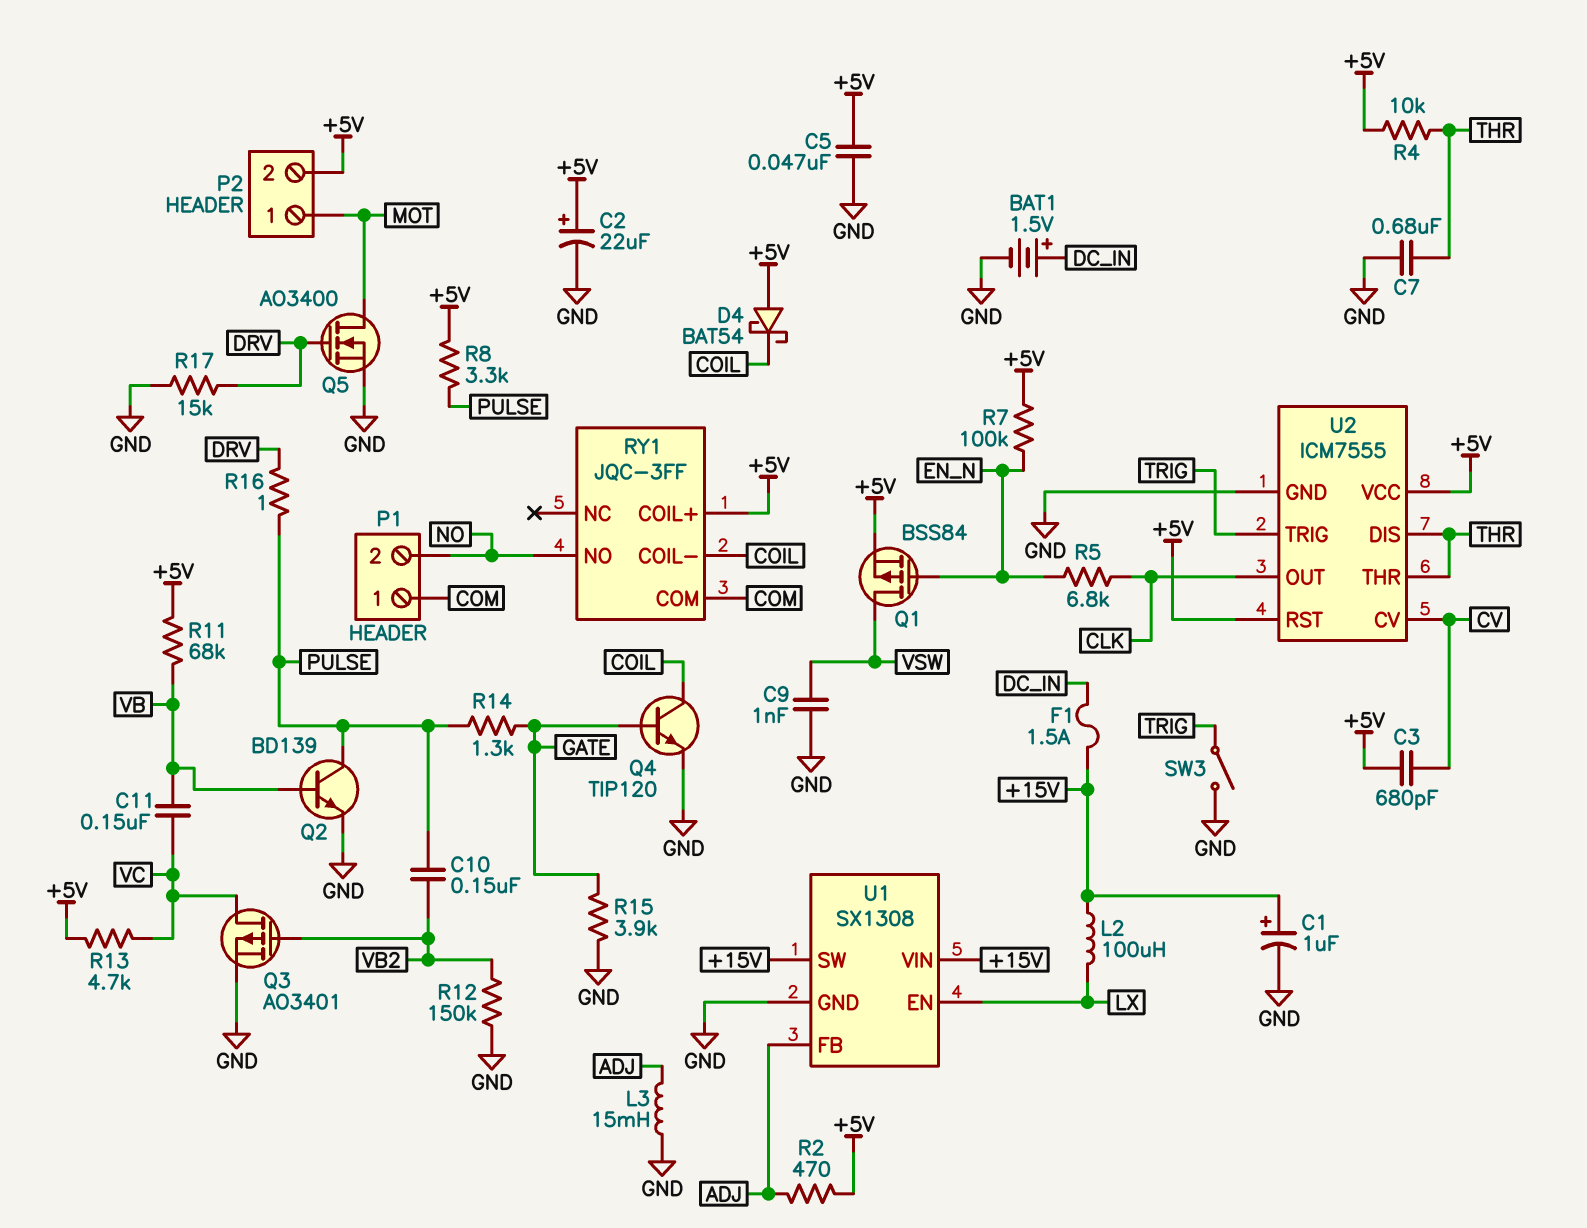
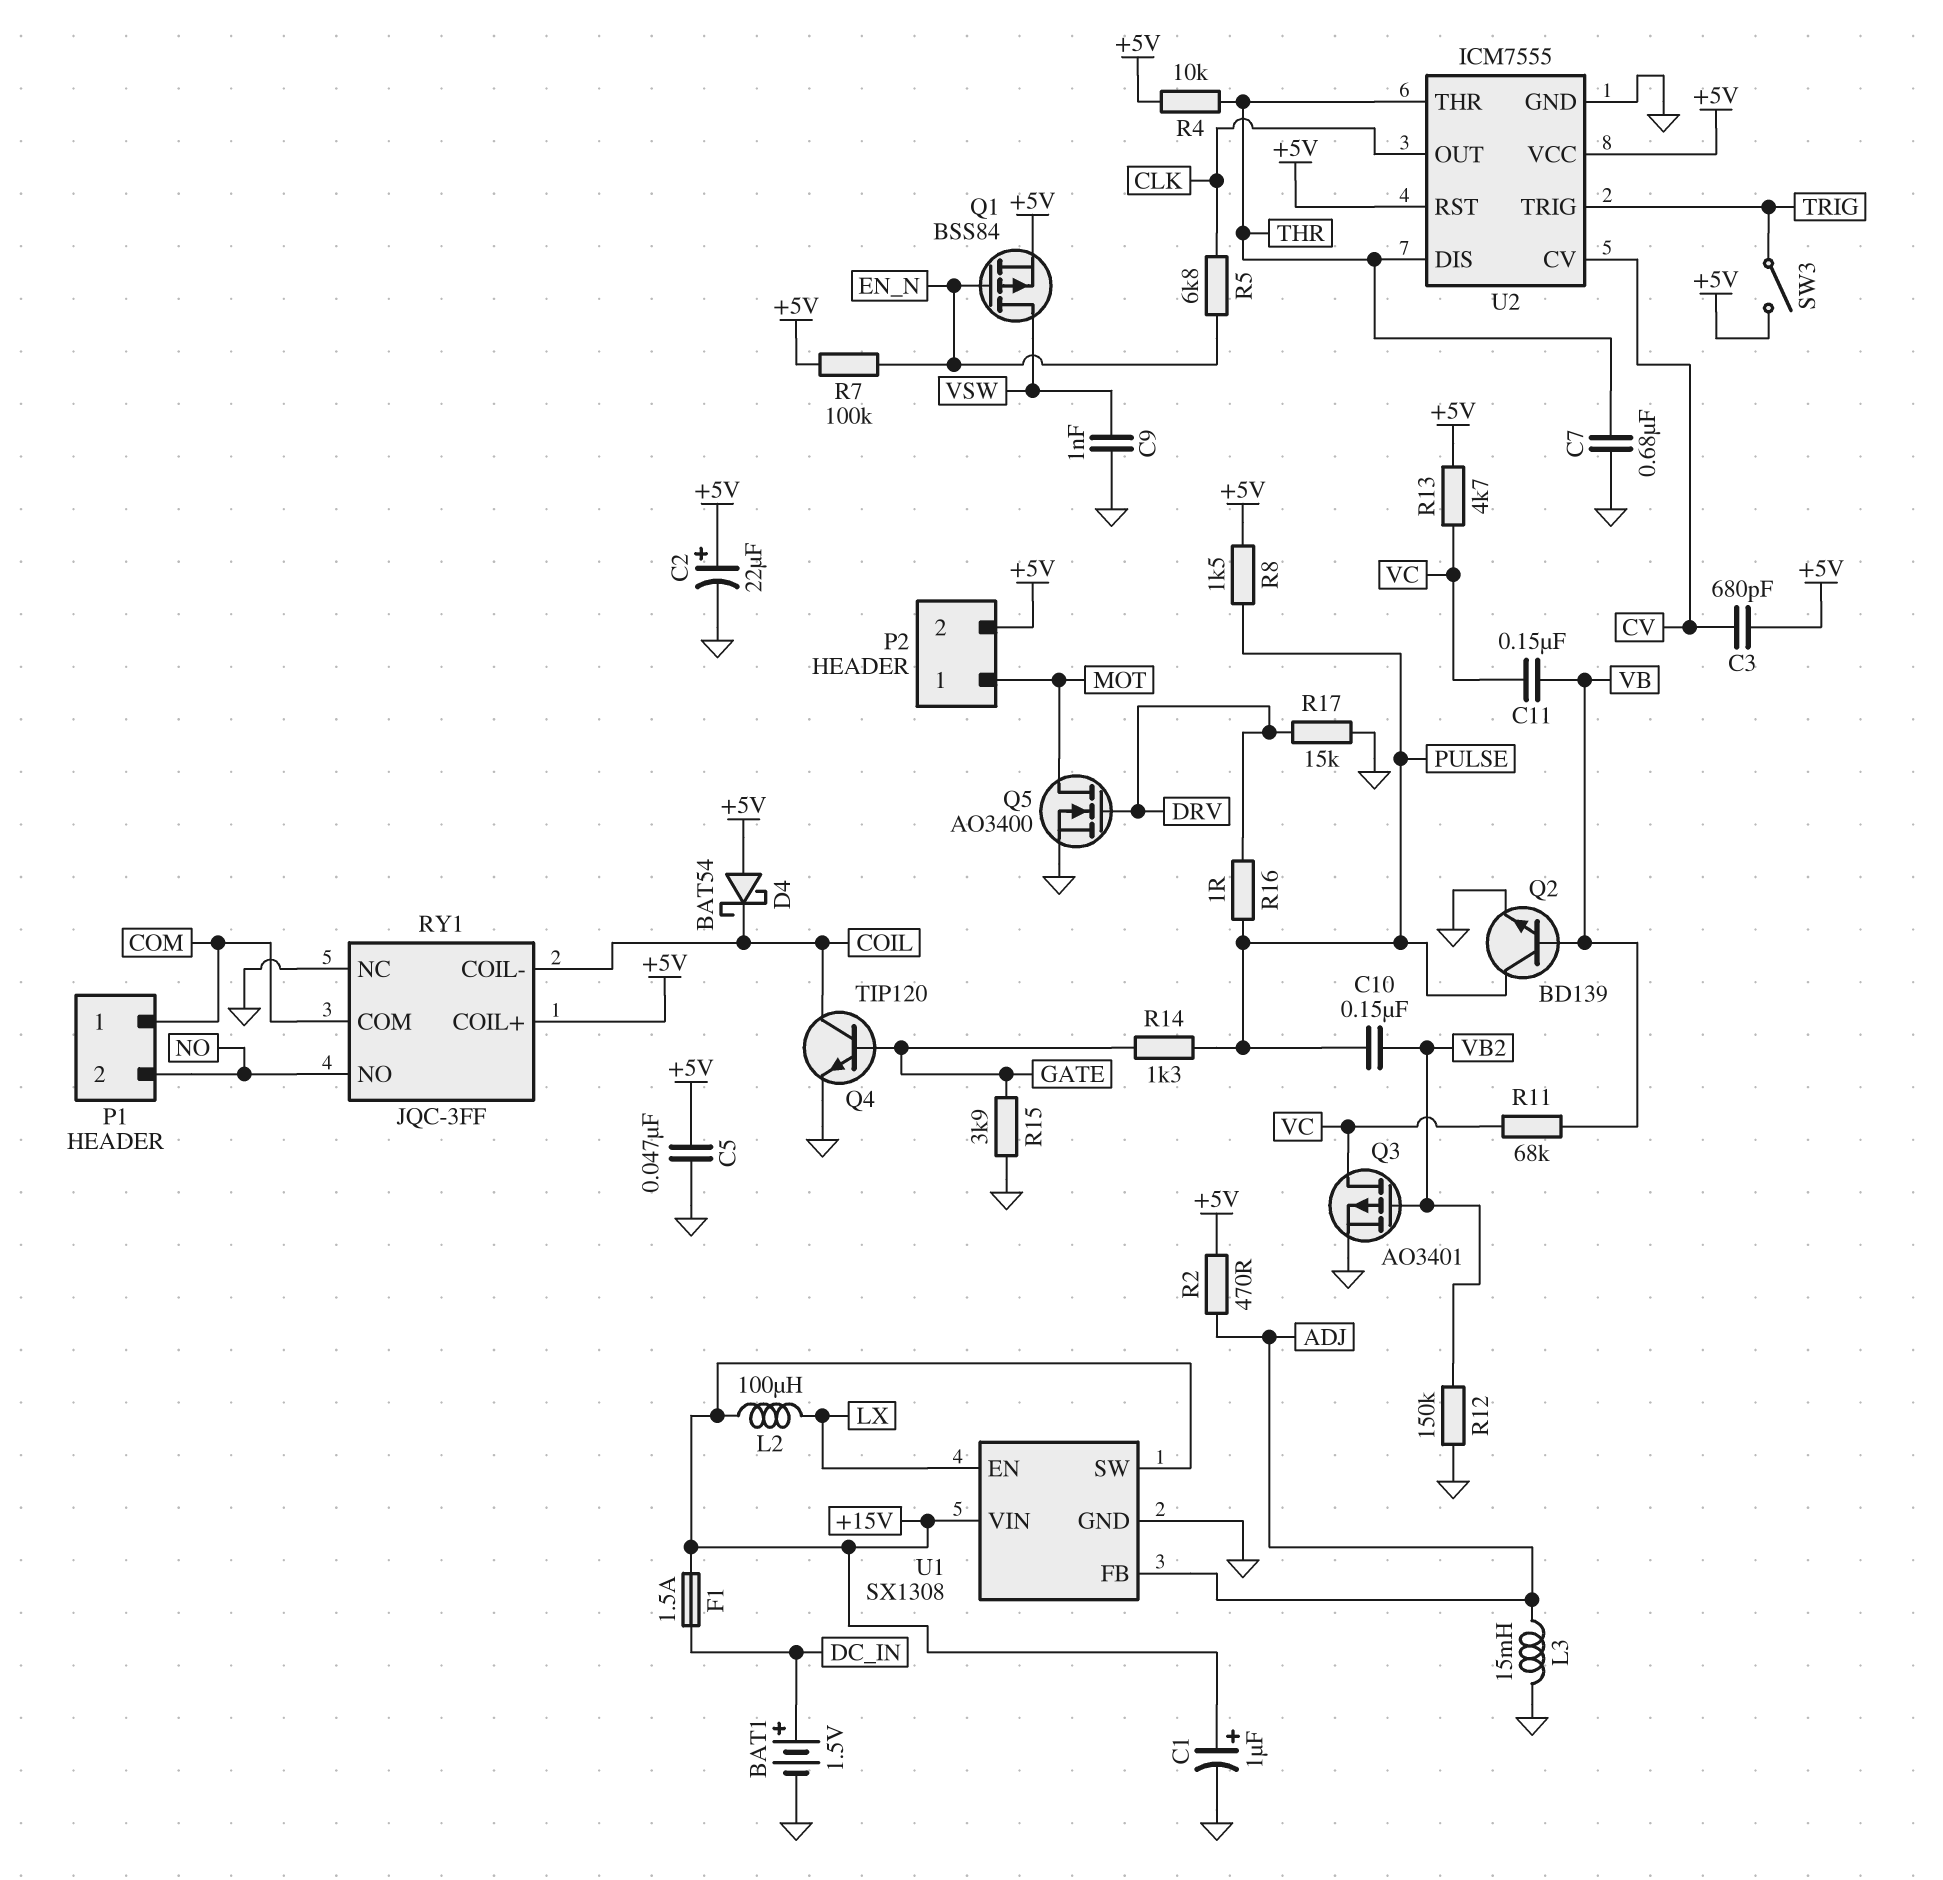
R8: 3.3k (+5V, PULSE) -> 1.5k (+5V, PULSE)
R11: 68k (+5V, VB) -> 68k (VB, VC)
RY1 pin NC: none -> GND
SW3: switch (GND, TRIG) -> switch (+5V, TRIG)

